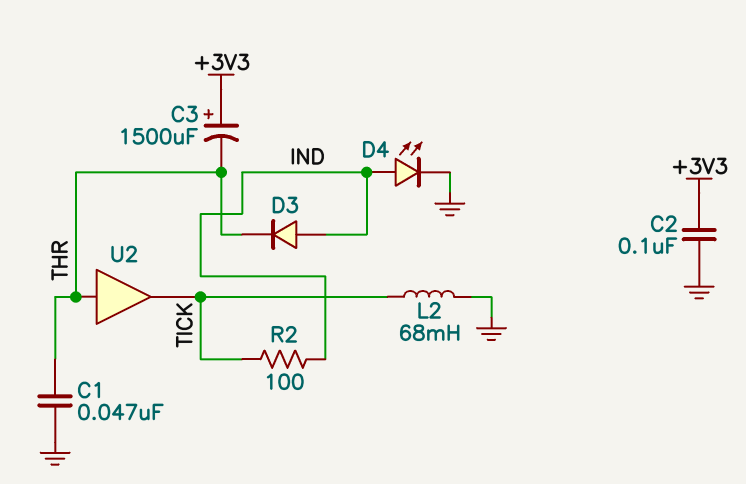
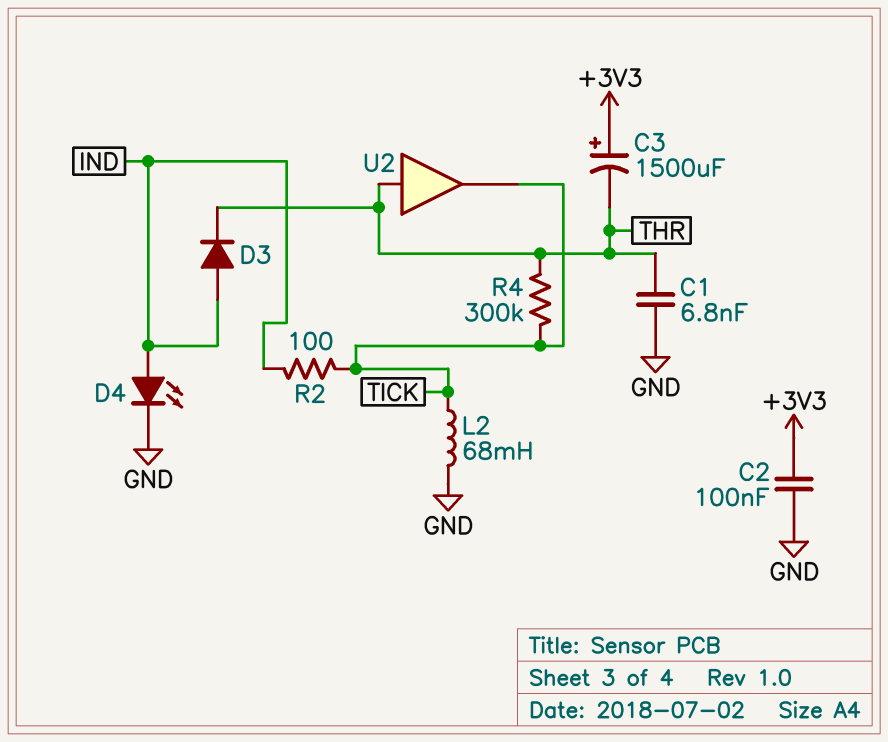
C1: 47nF (GND, THR) -> 6.8nF (GND, THR)
R4: none -> 300k (THR, TICK)

